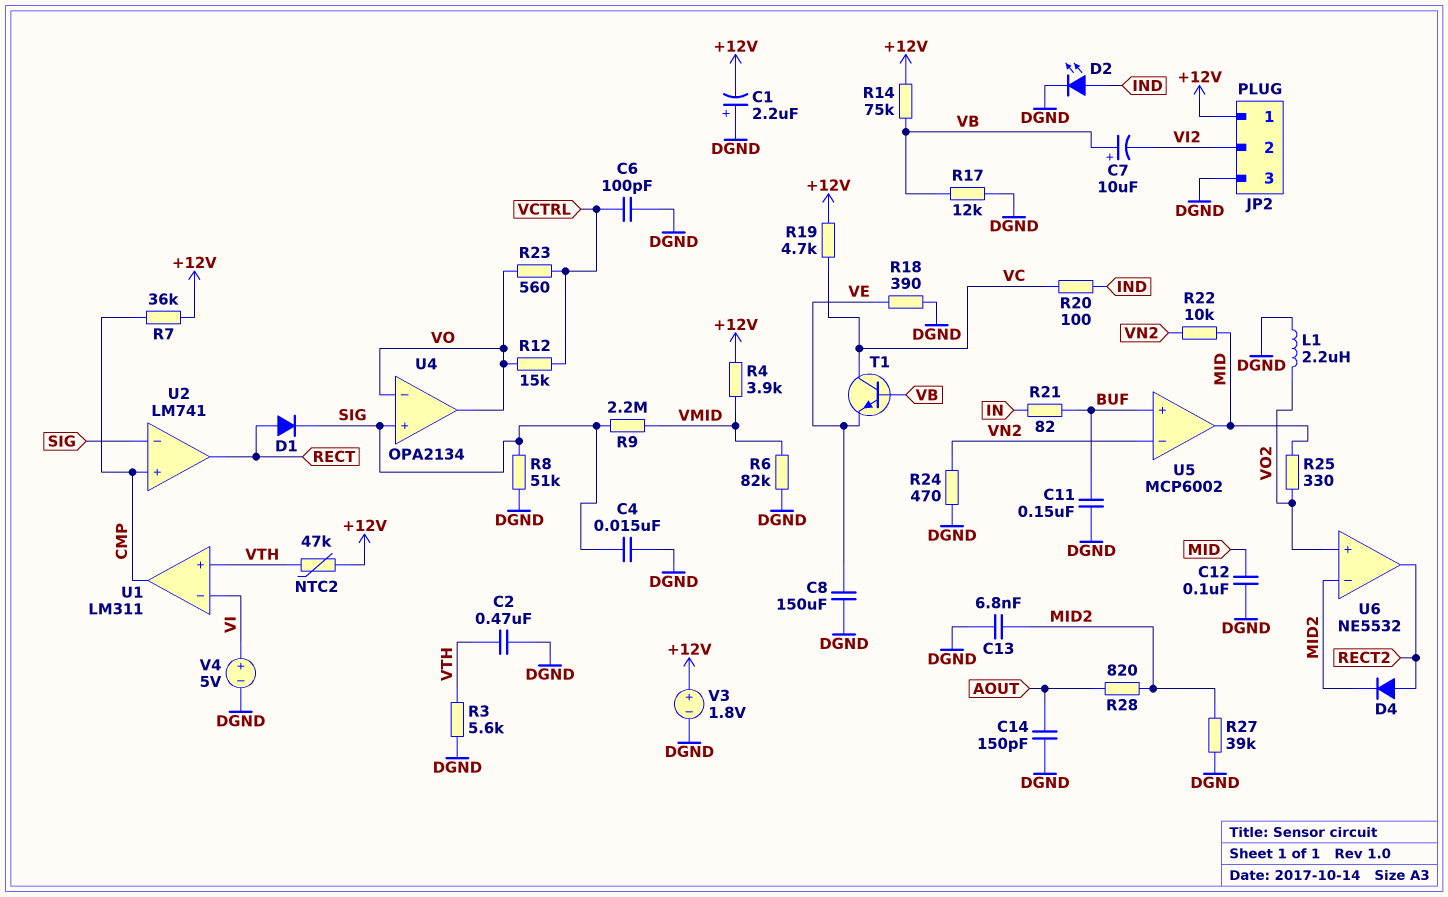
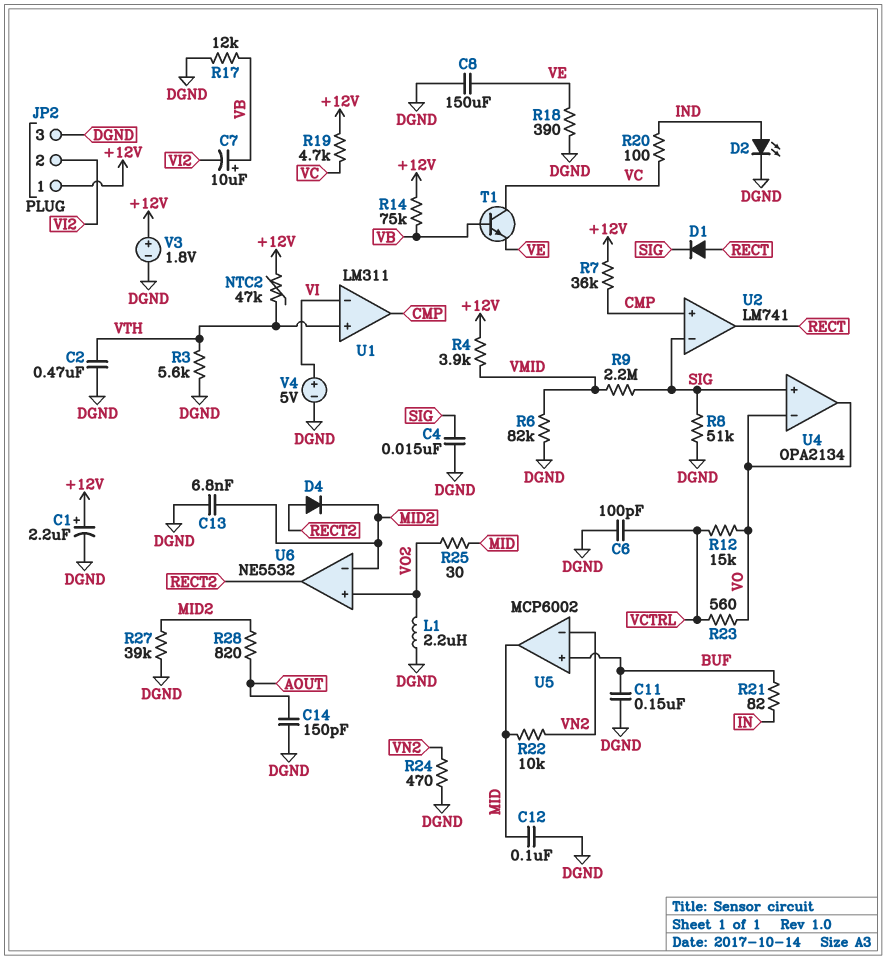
C1: 2.2uF (plus DGND, minus +12V) -> 2.2uF (plus +12V, minus DGND)
R25: 330 (MID, VO2) -> 30 (MID, VO2)

